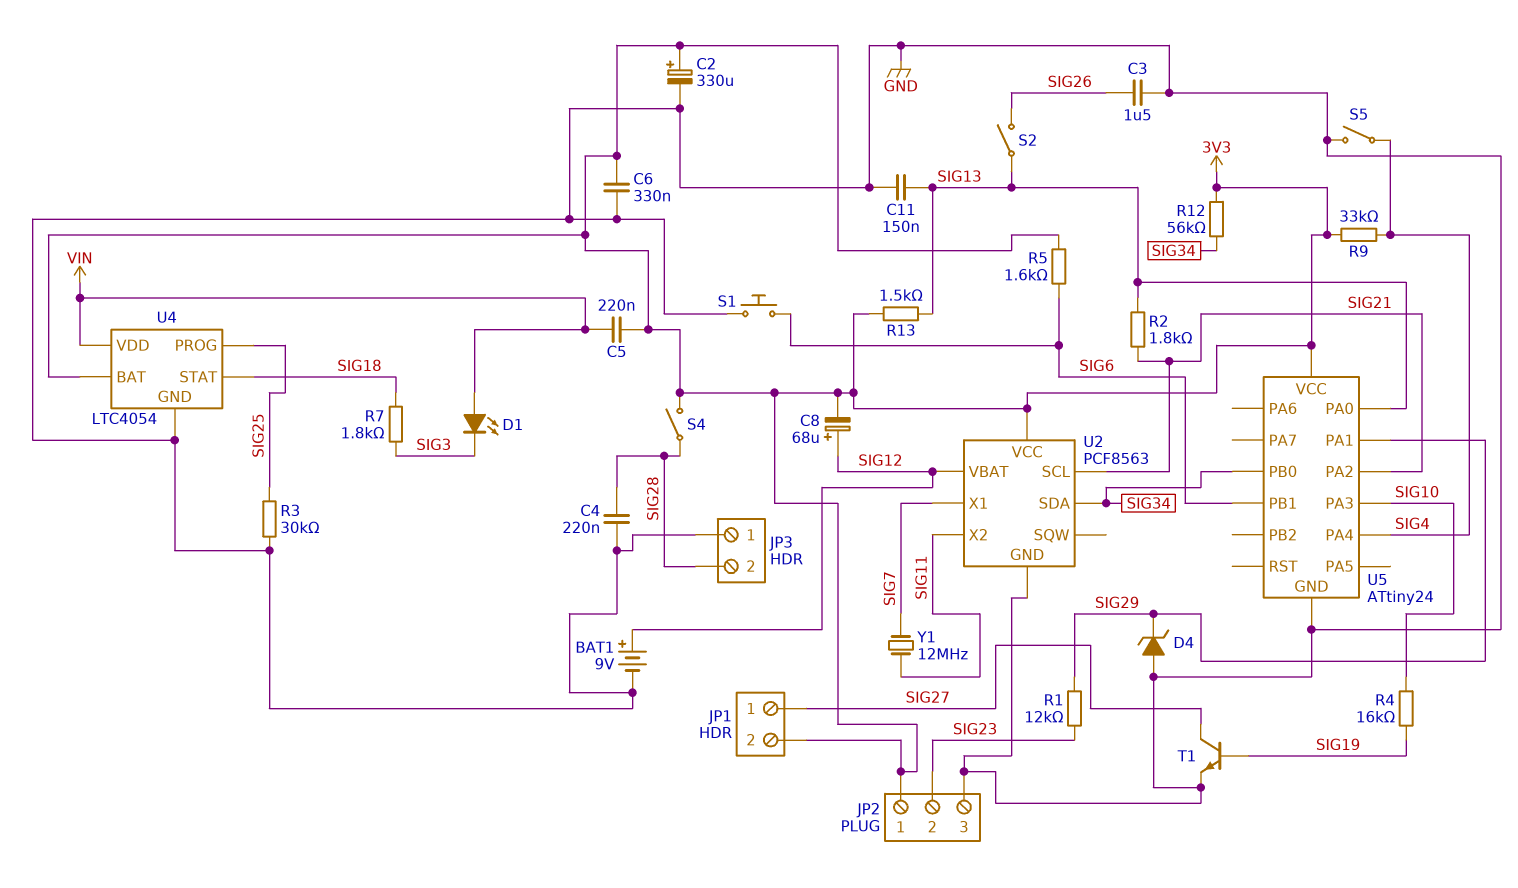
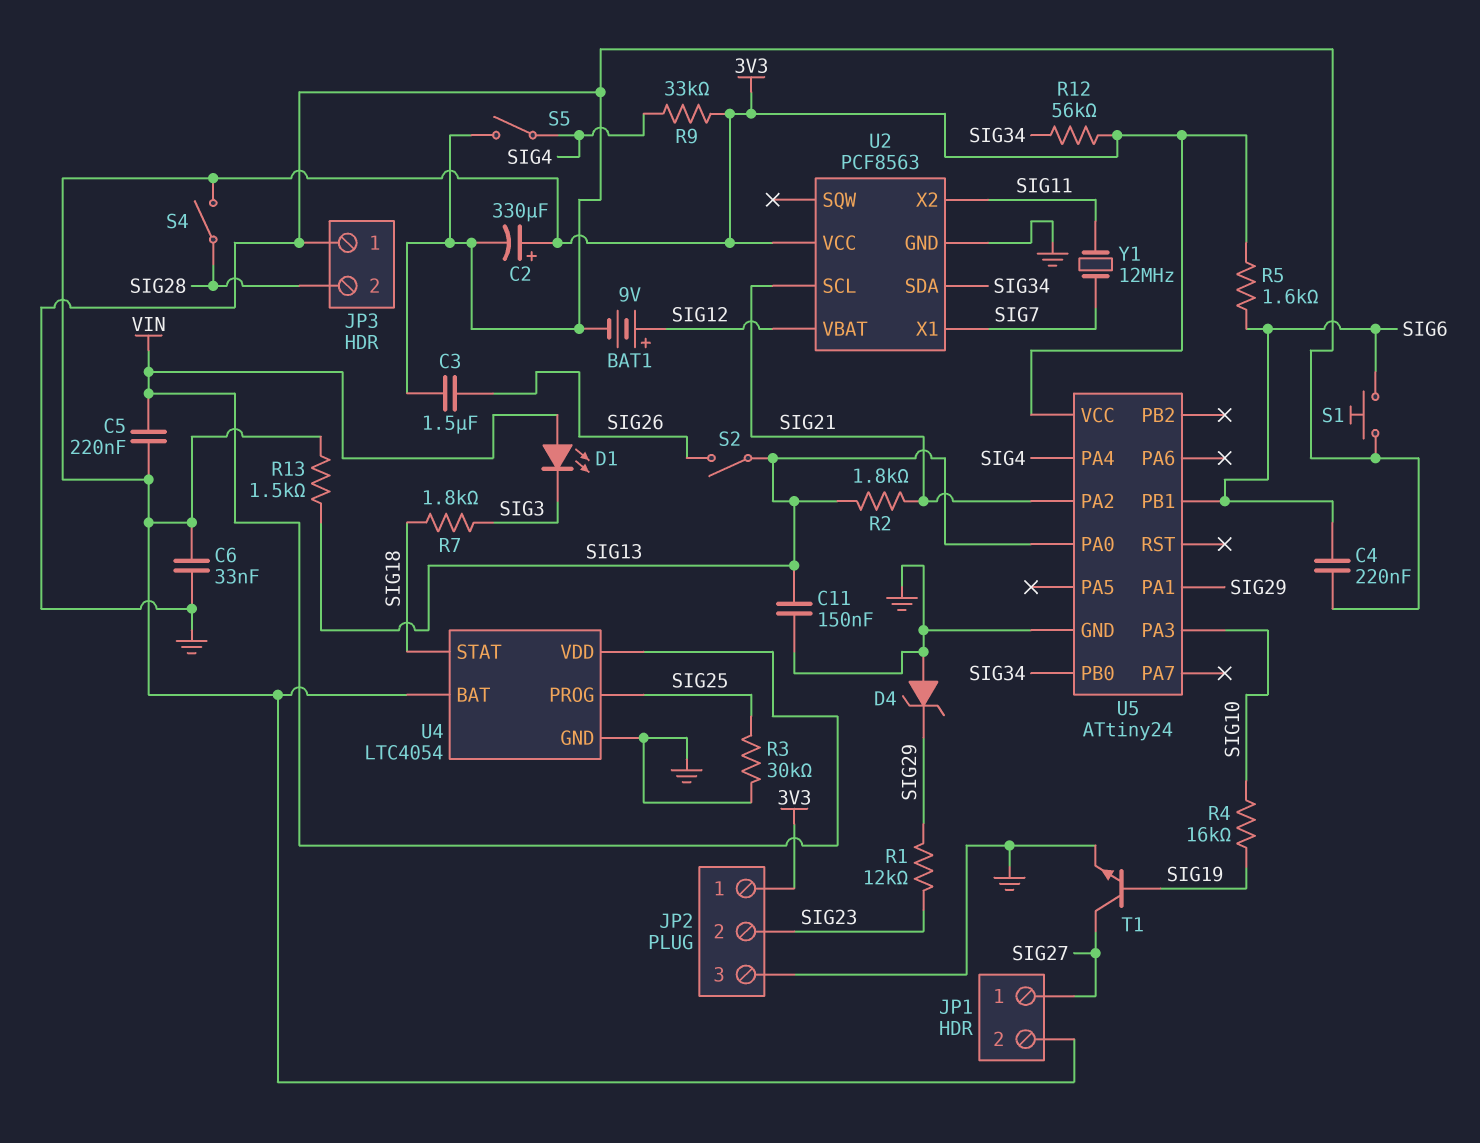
C4: 220nF (GND, SIG28) -> 220nF (GND, SIG6)
C6: 330nF (3V3, GND) -> 33nF (3V3, GND)
C8: 68uF (plus SIG12, minus 3V3) -> none

